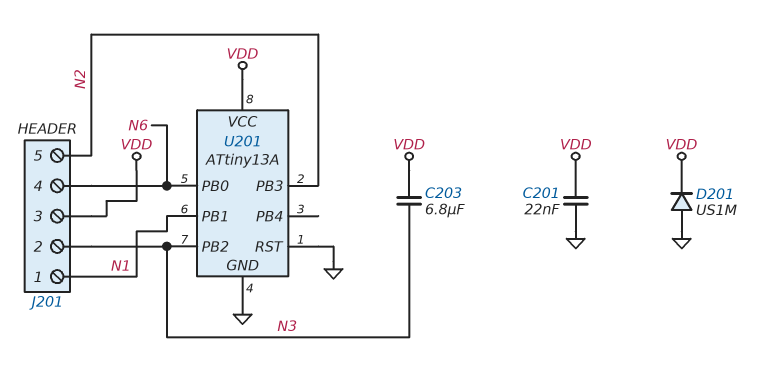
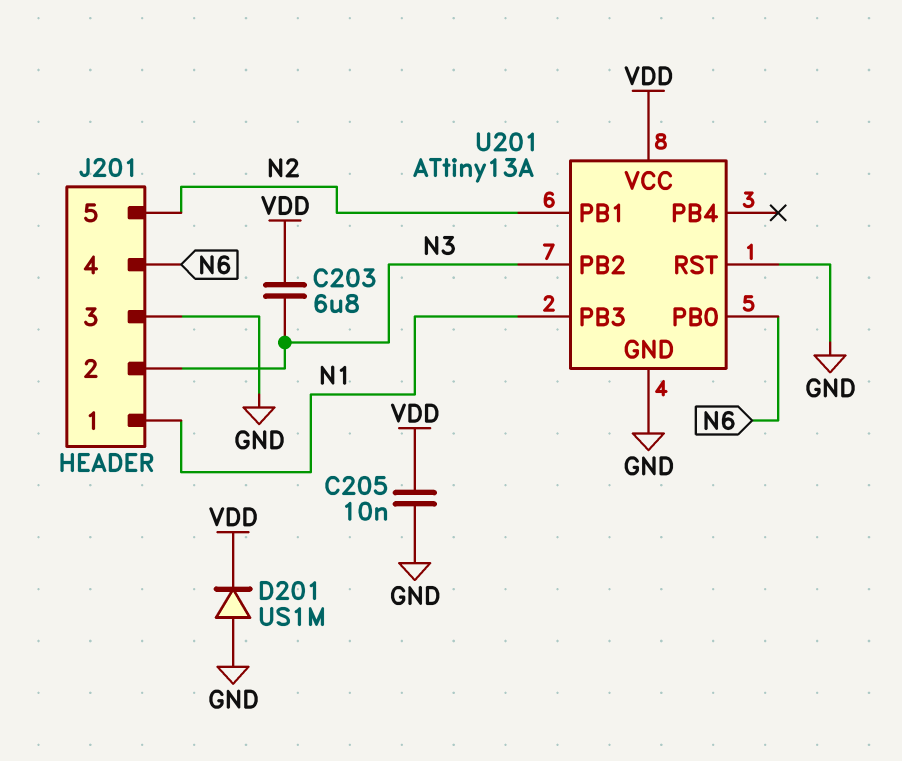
C201: 22nF (GND, VDD) -> none
C205: none -> 10nF (GND, VDD)
J201 pin 3: VDD -> GND
U201 pin PB1: N1 -> N2
U201 pin PB3: N2 -> N1

